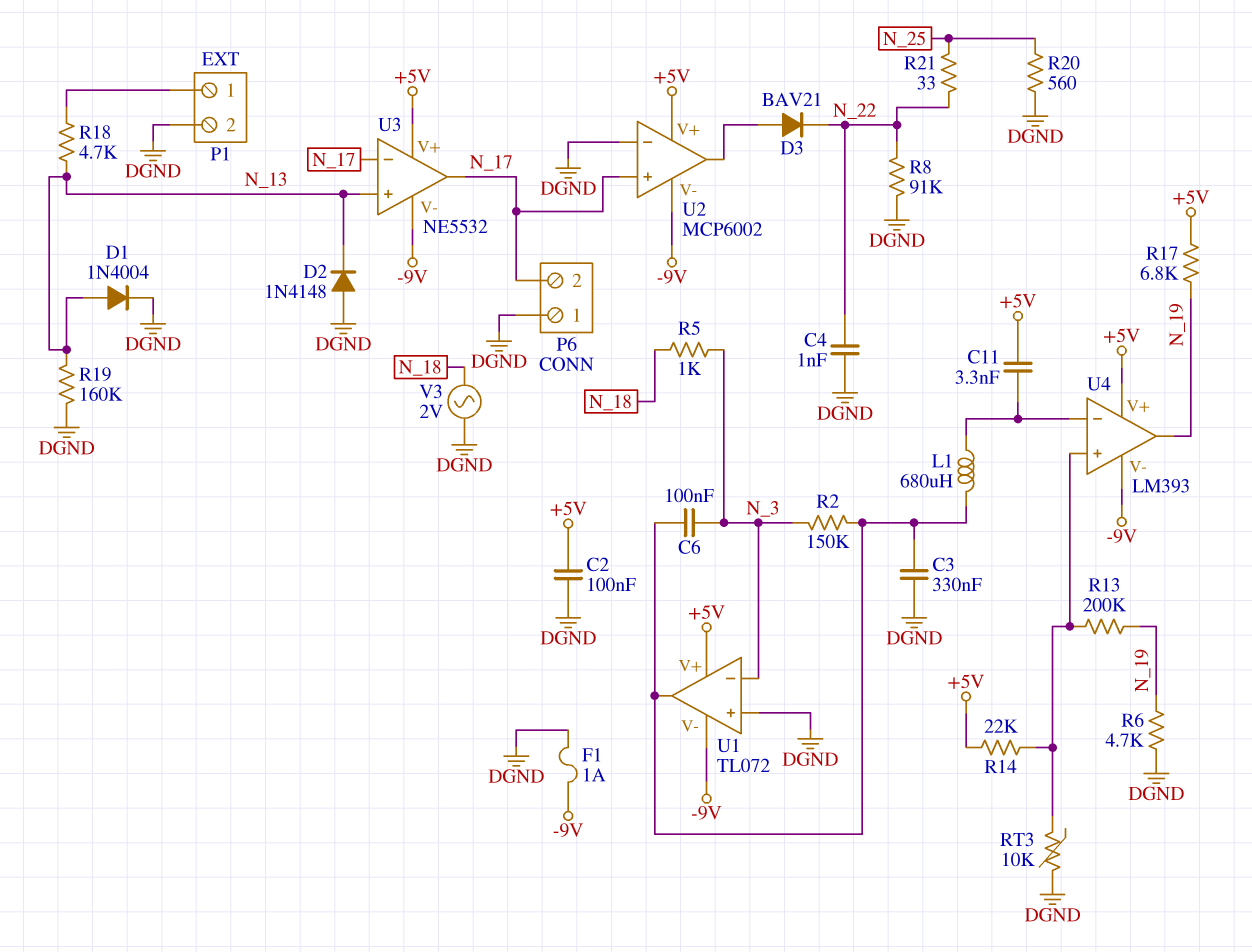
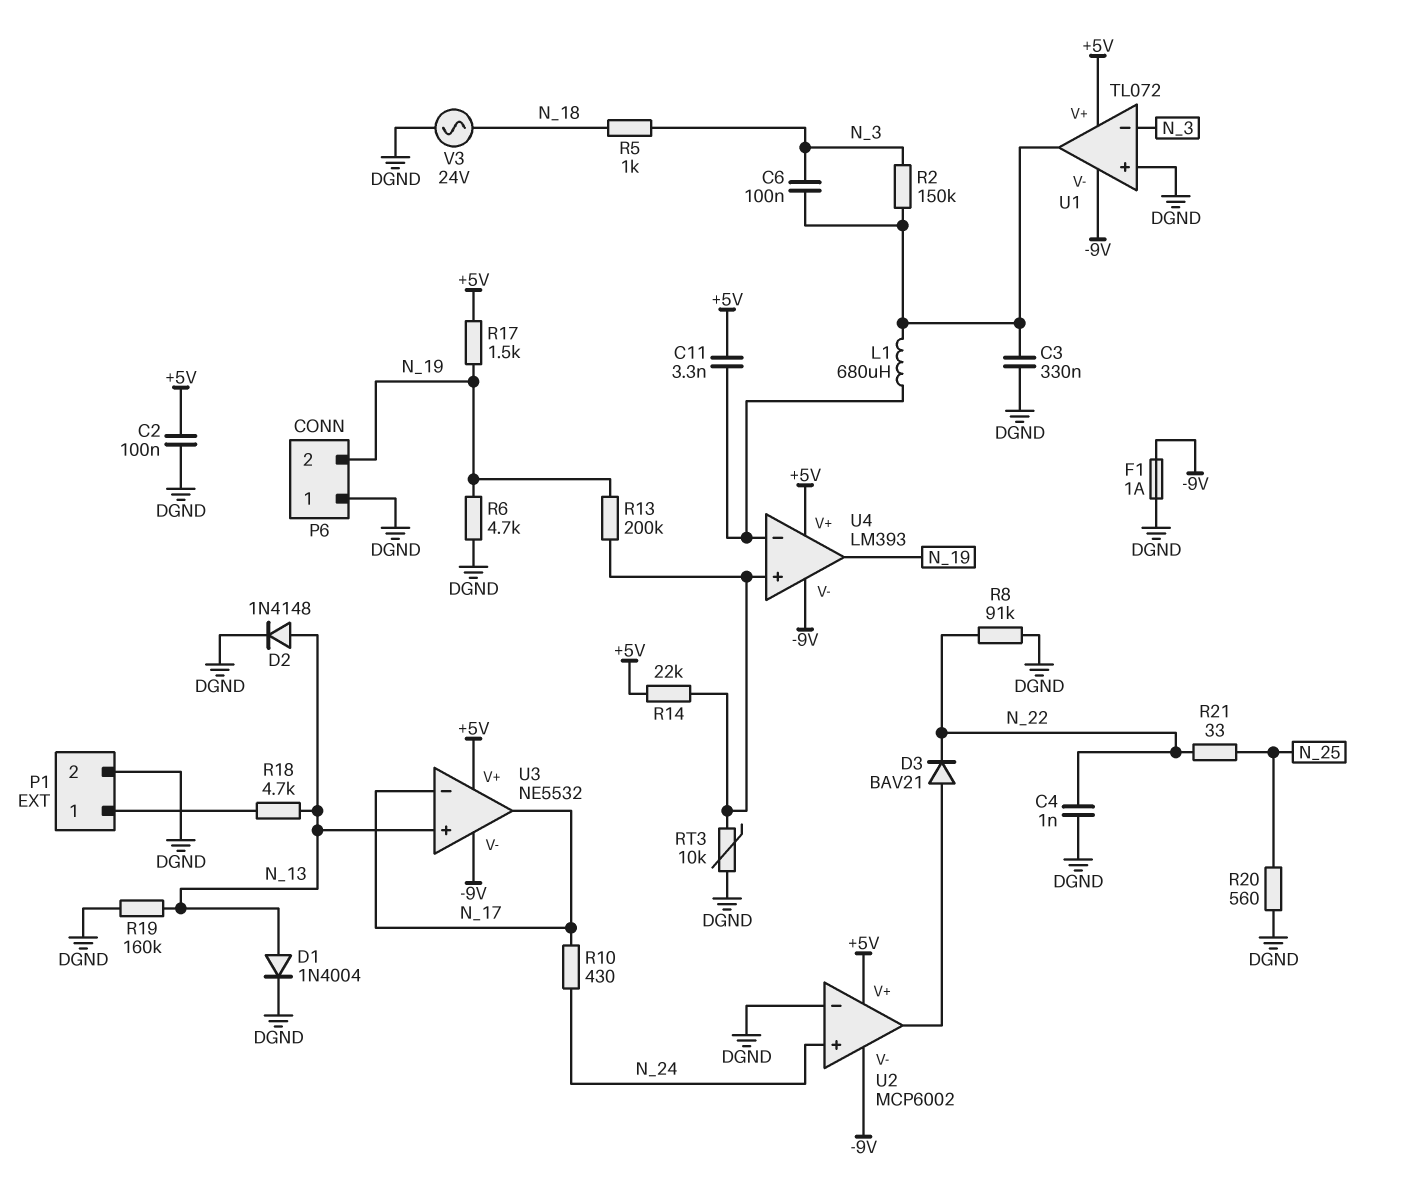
D2: diode 1N4148 (A DGND, K N_13) -> diode 1N4148 (A N_13, K DGND)
P6 pin 2: N_17 -> N_19
R10: none -> 430 (N_17, N_24)
R17: 6.8k (+5V, N_19) -> 1.5k (+5V, N_19)
U2 pin in+: N_17 -> N_24
V3: AC 2V (DGND, N_18) -> AC 24V (DGND, N_18)

